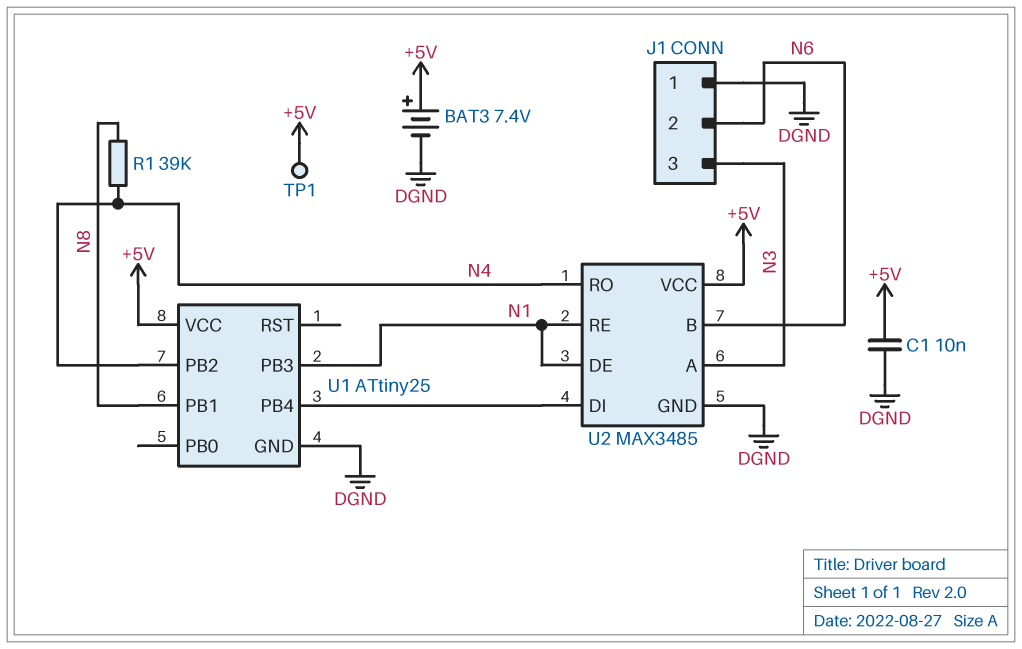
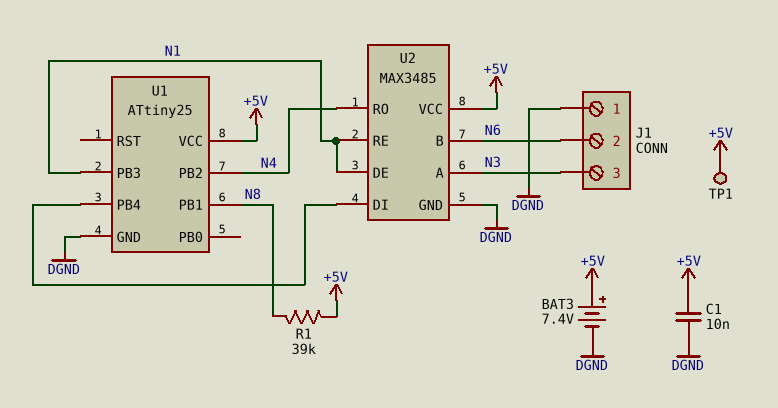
R1: 39k (N4, N8) -> 39k (+5V, N8)

